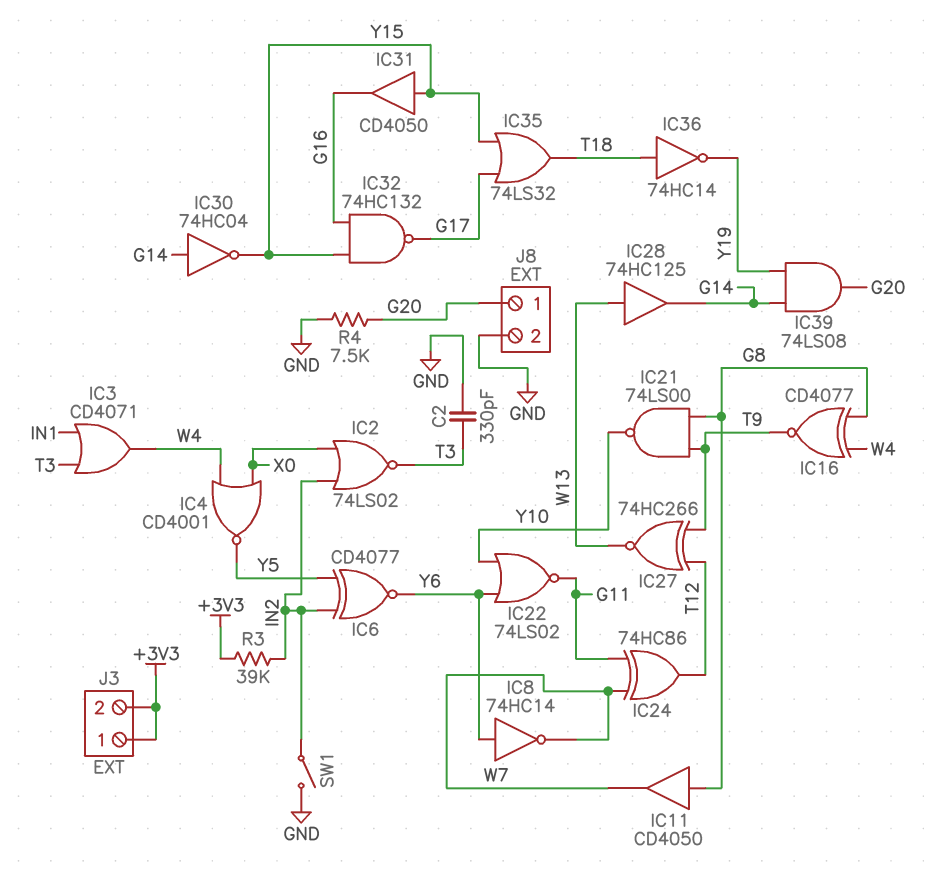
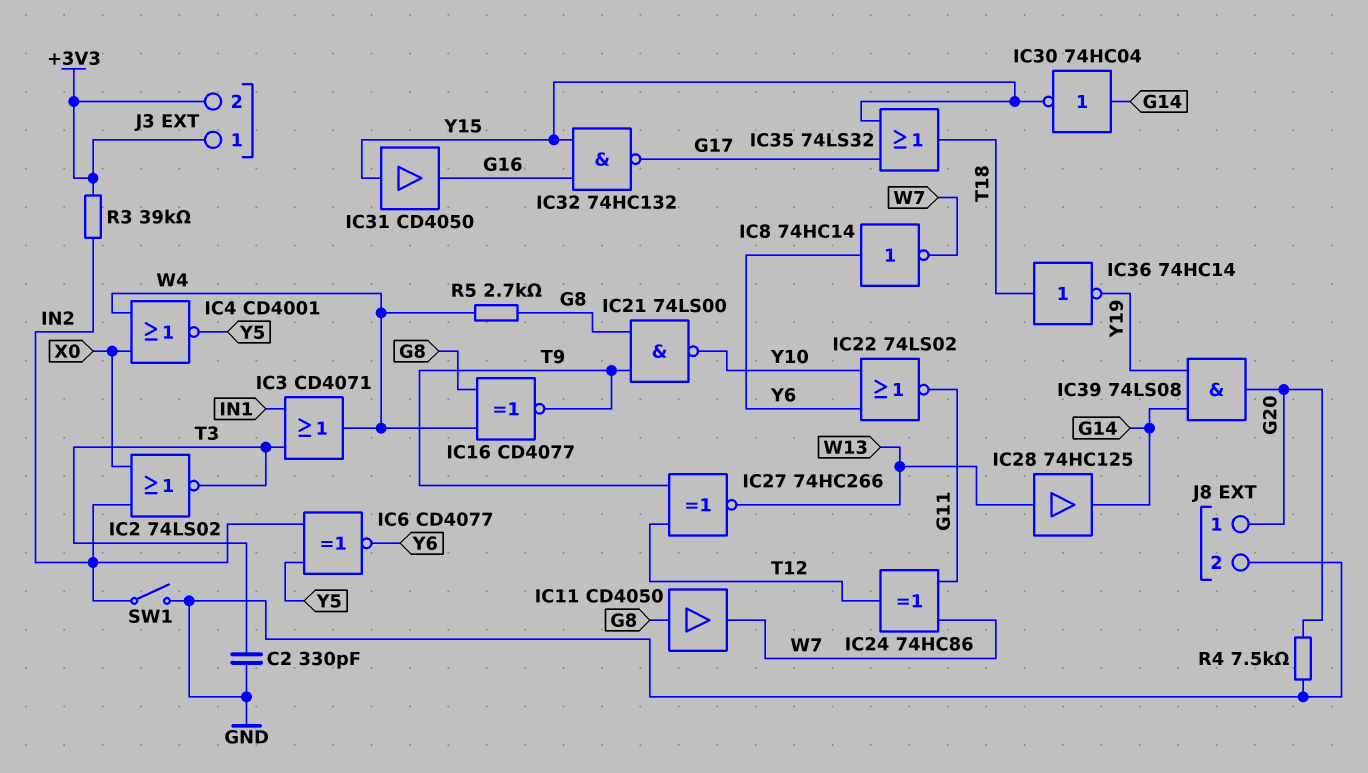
R5: none -> 2.7k (G8, W4)

